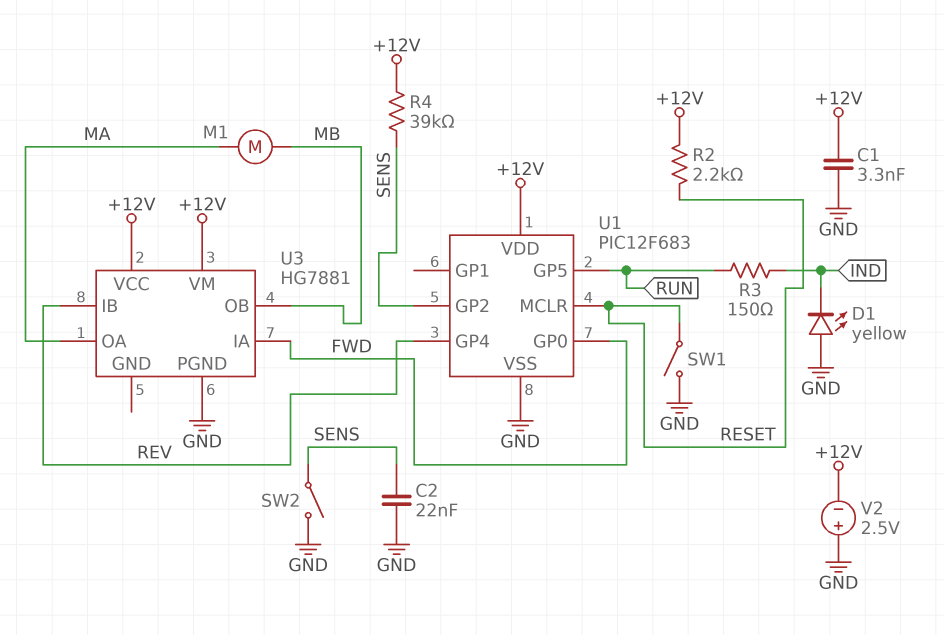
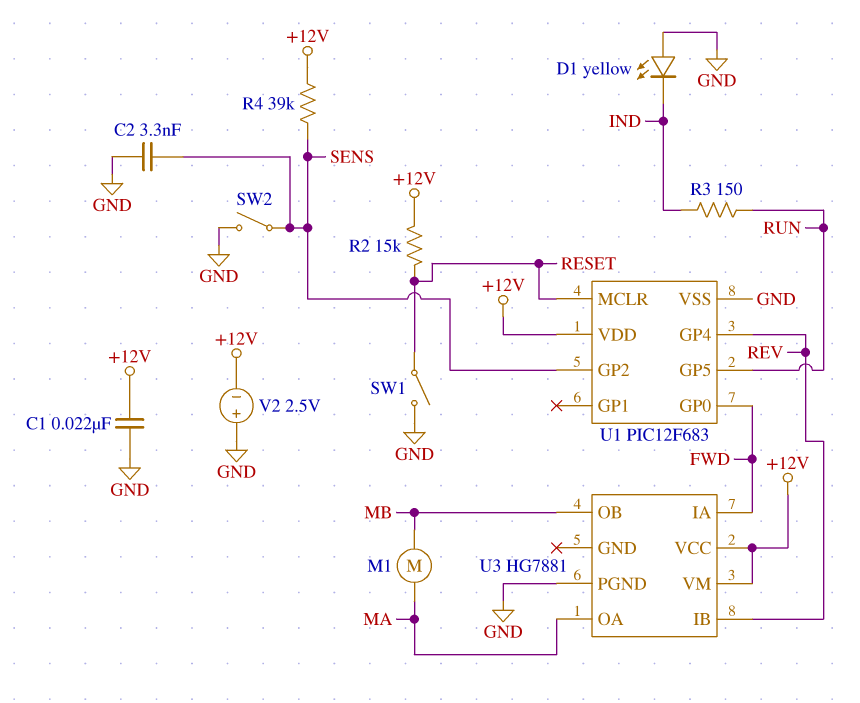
C1: 3.3nF (+12V, GND) -> 22nF (+12V, GND)
C2: 22nF (GND, SENS) -> 3.3nF (GND, SENS)
R2: 2.2k (+12V, RESET) -> 15k (+12V, RESET)

